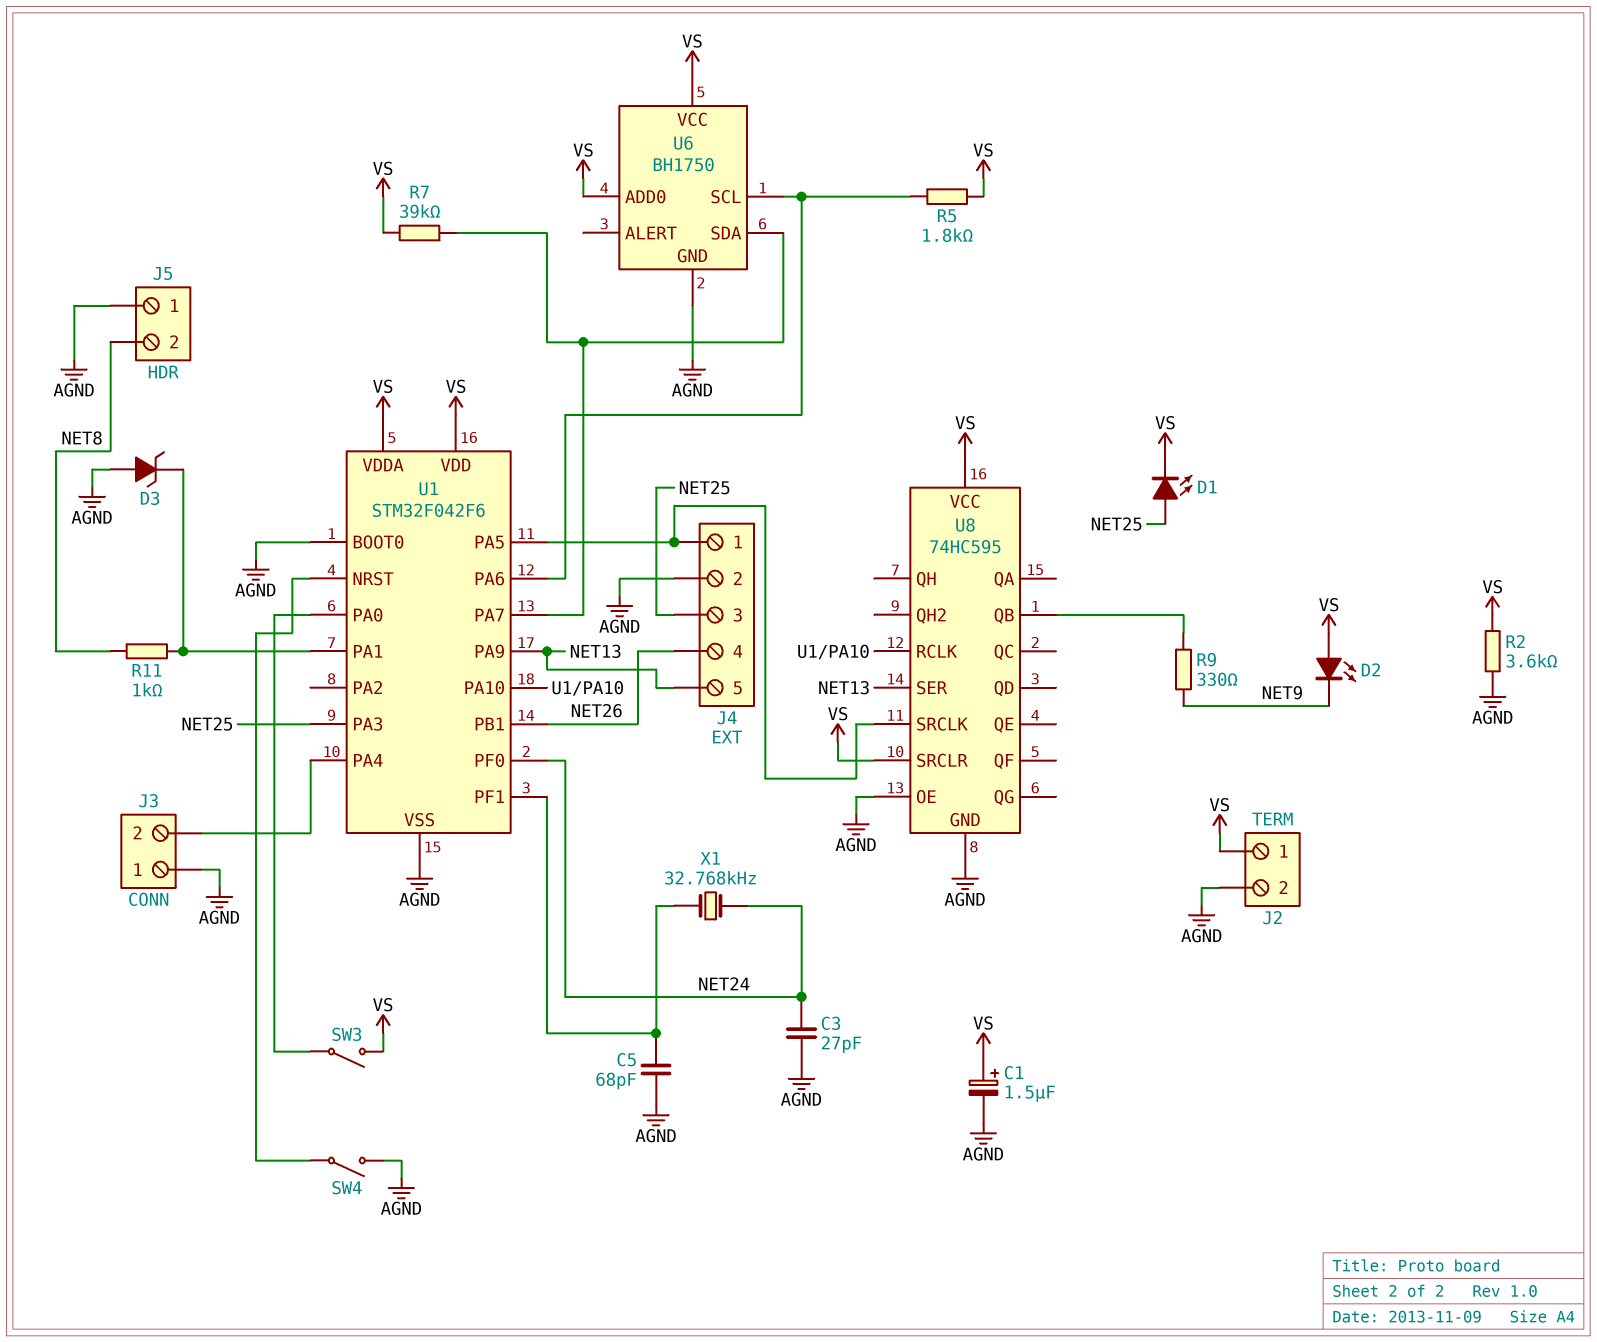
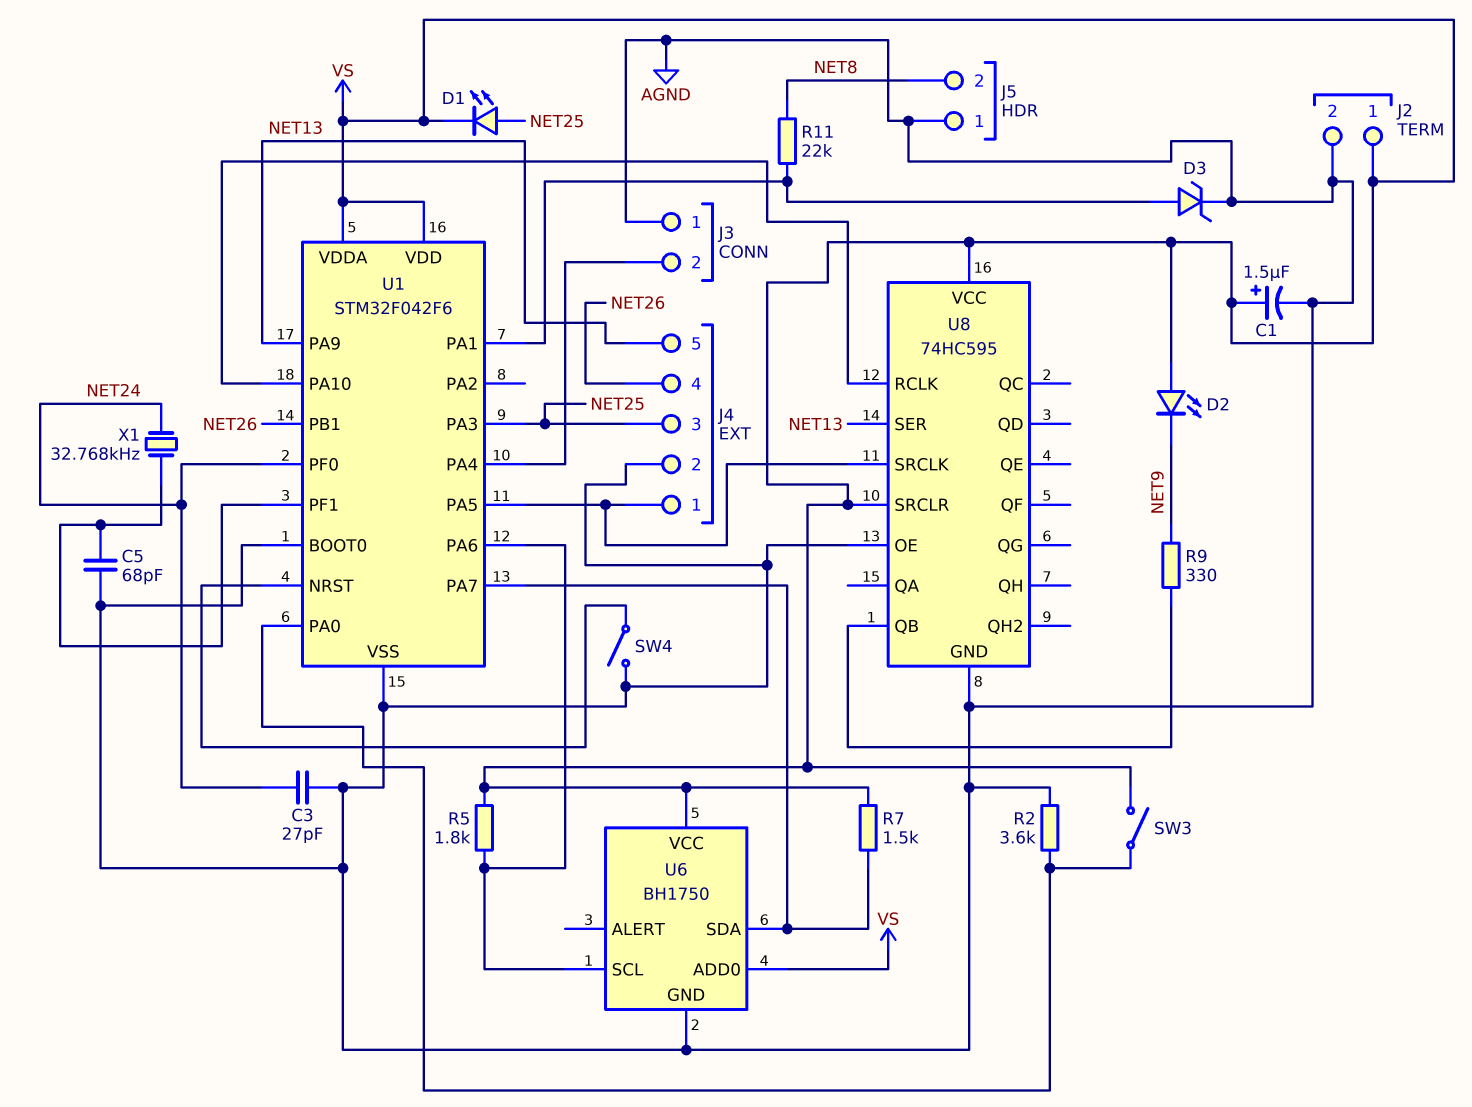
D3: zener (A AGND, K U1/PA1) -> zener (A U1/PA1, K AGND)
R2: 3.6k (AGND, VS) -> 3.6k (AGND, U1/PA0)
R7: 39k (U1/PA7, VS) -> 1.5k (U1/PA7, VS)
R11: 1k (NET8, U1/PA1) -> 22k (NET8, U1/PA1)

